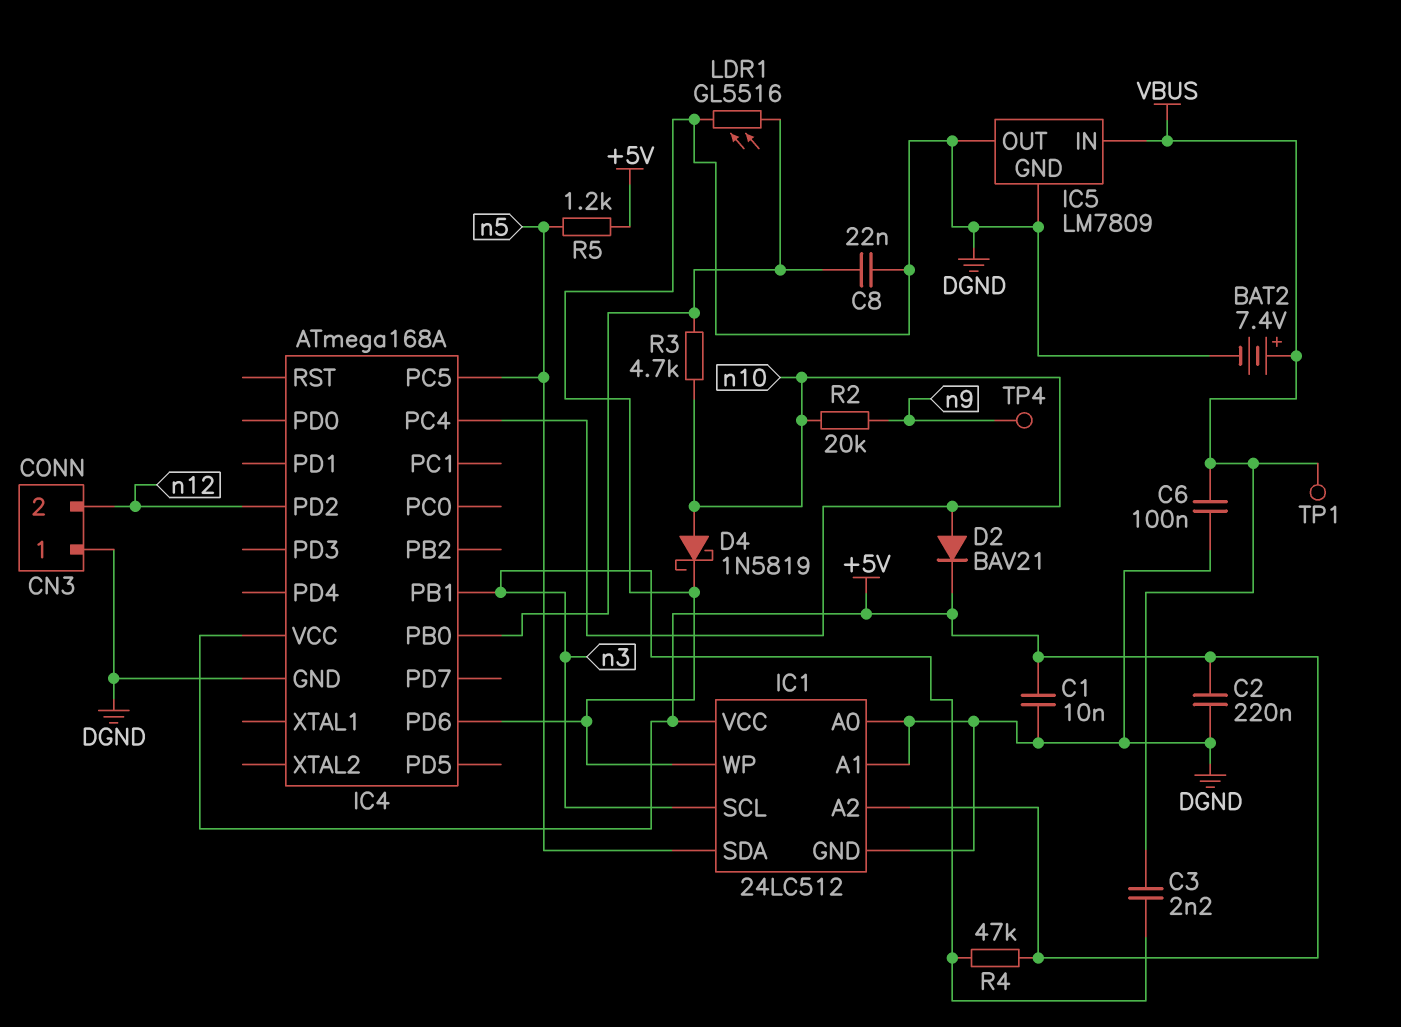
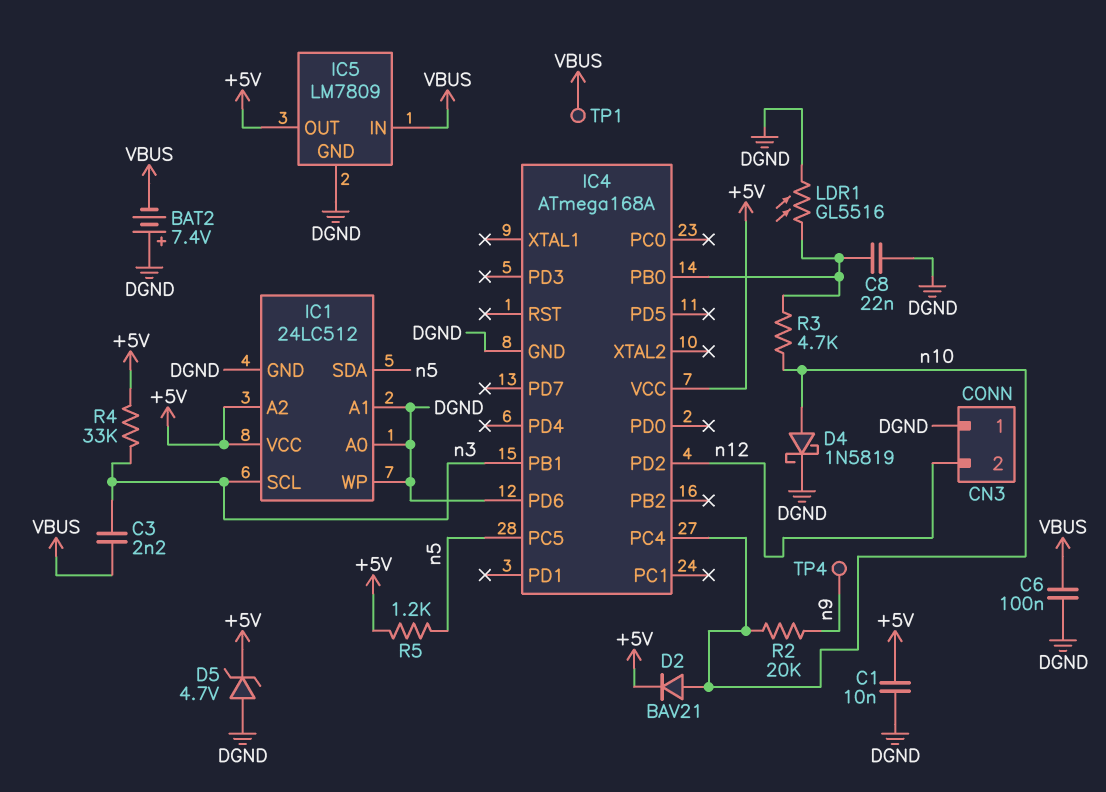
BAT2: 7.4V (plus VBUS, minus DGND) -> 7.4V (plus DGND, minus VBUS)
C2: 220nF (+5V, DGND) -> none
D5: none -> zener 4.7V (A DGND, K +5V)
IC5 pin OUT: DGND -> +5V
R4: 47k (+5V, n3) -> 33k (+5V, n3)

